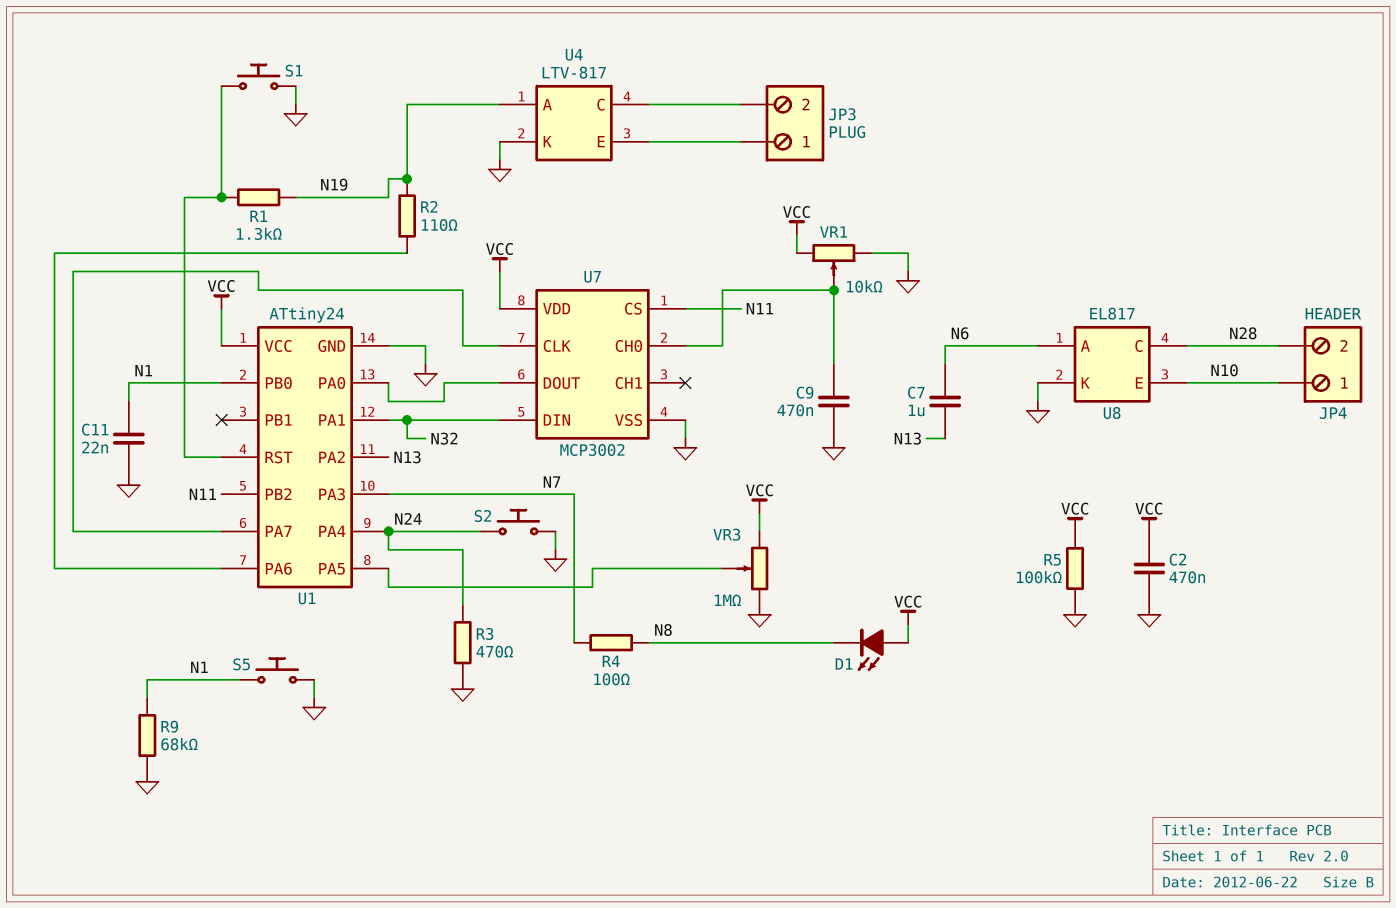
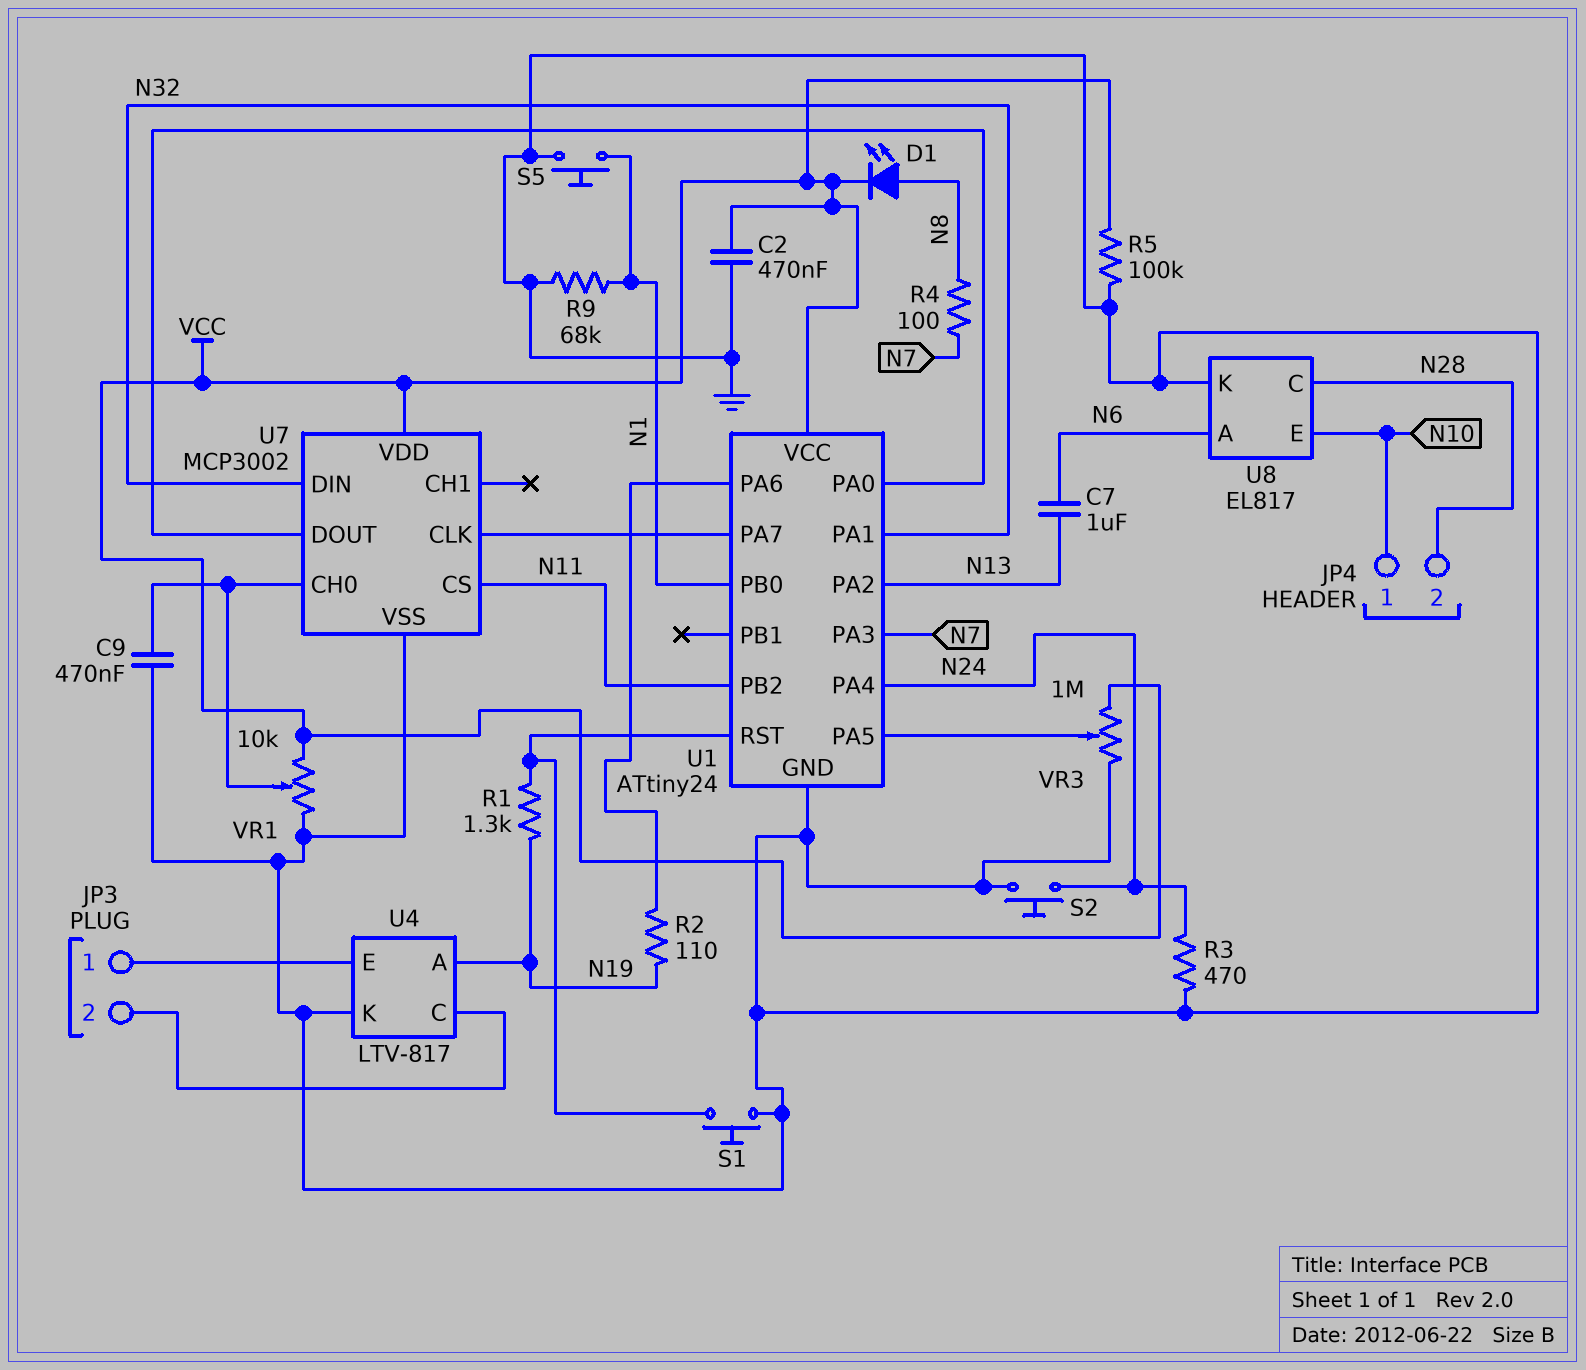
C11: 22nF (GND, N1) -> none
D1: LED (A VCC, K N8) -> LED (A N8, K VCC)

